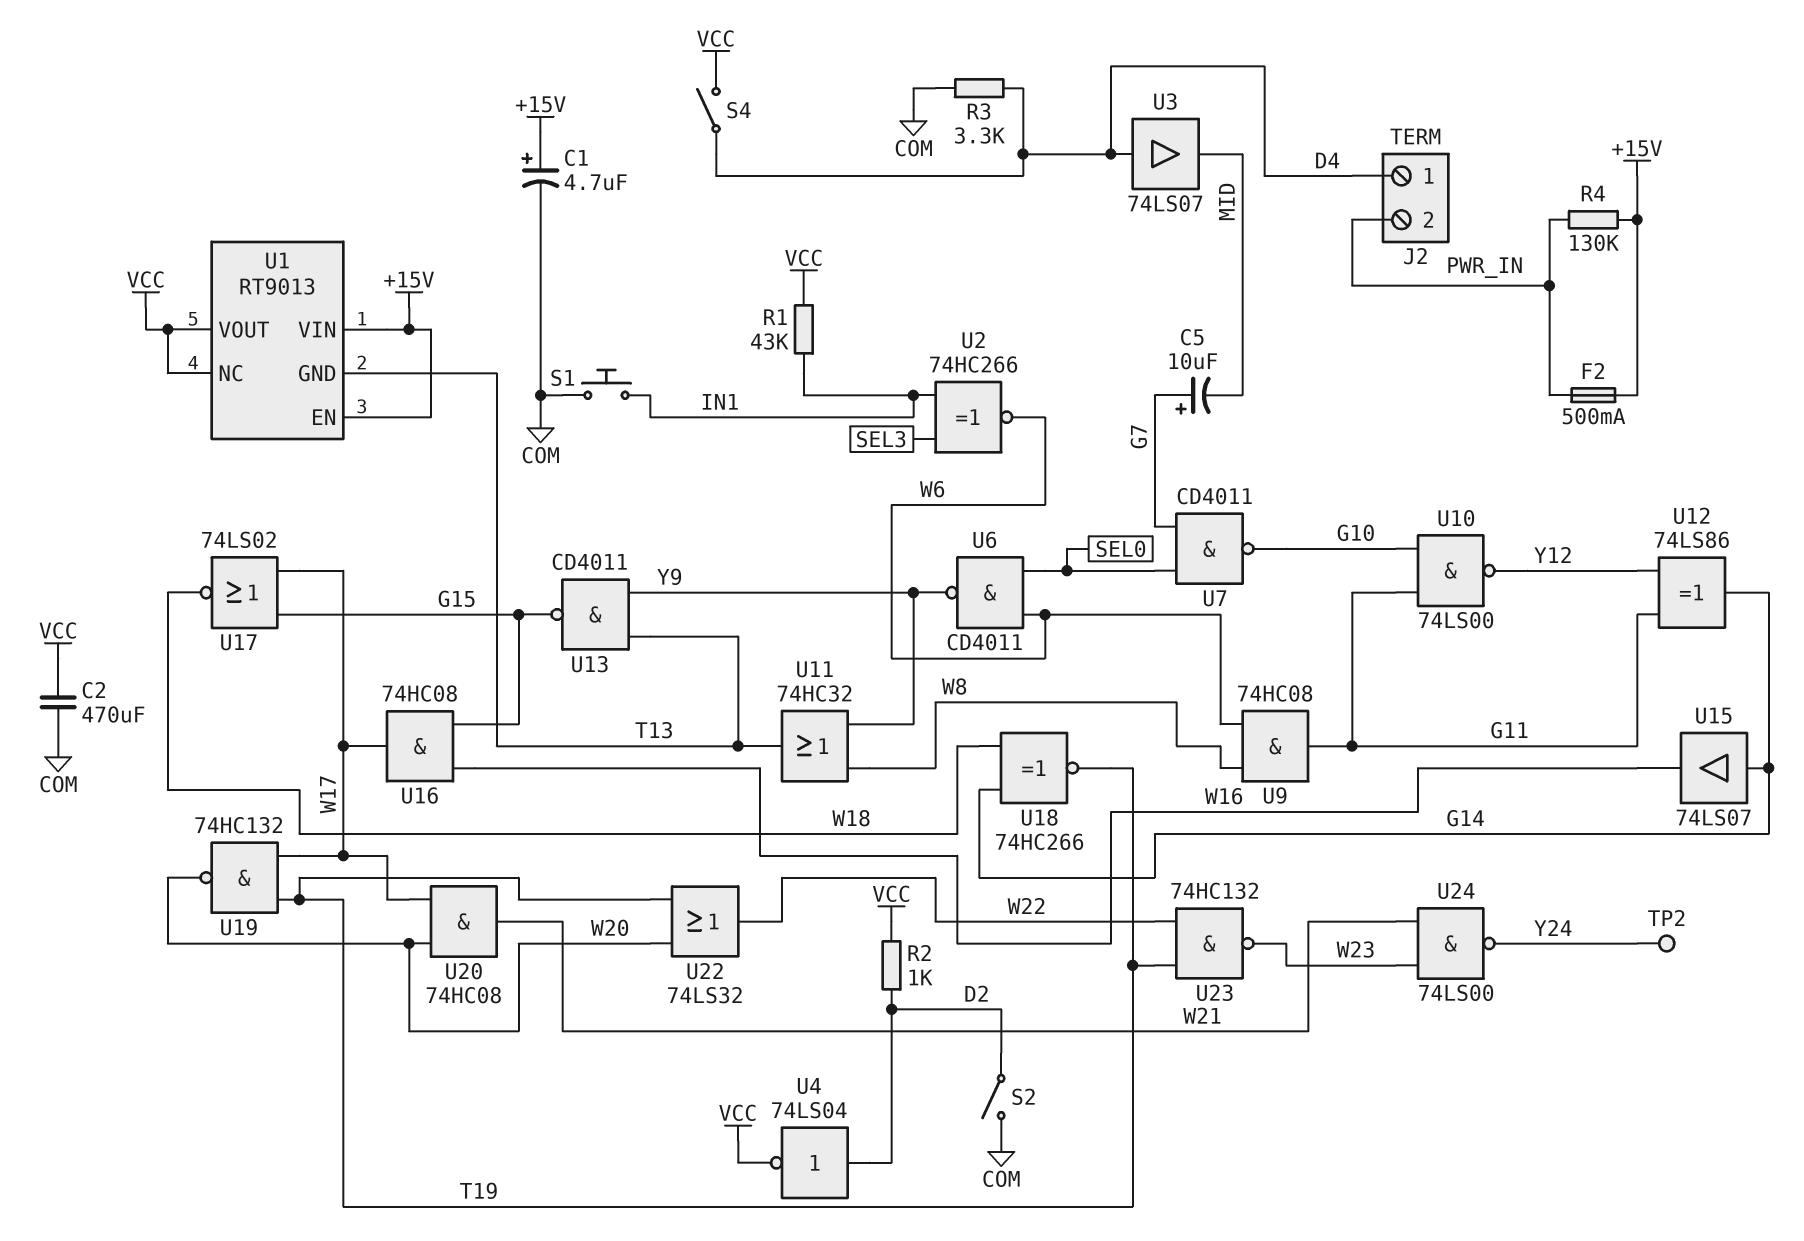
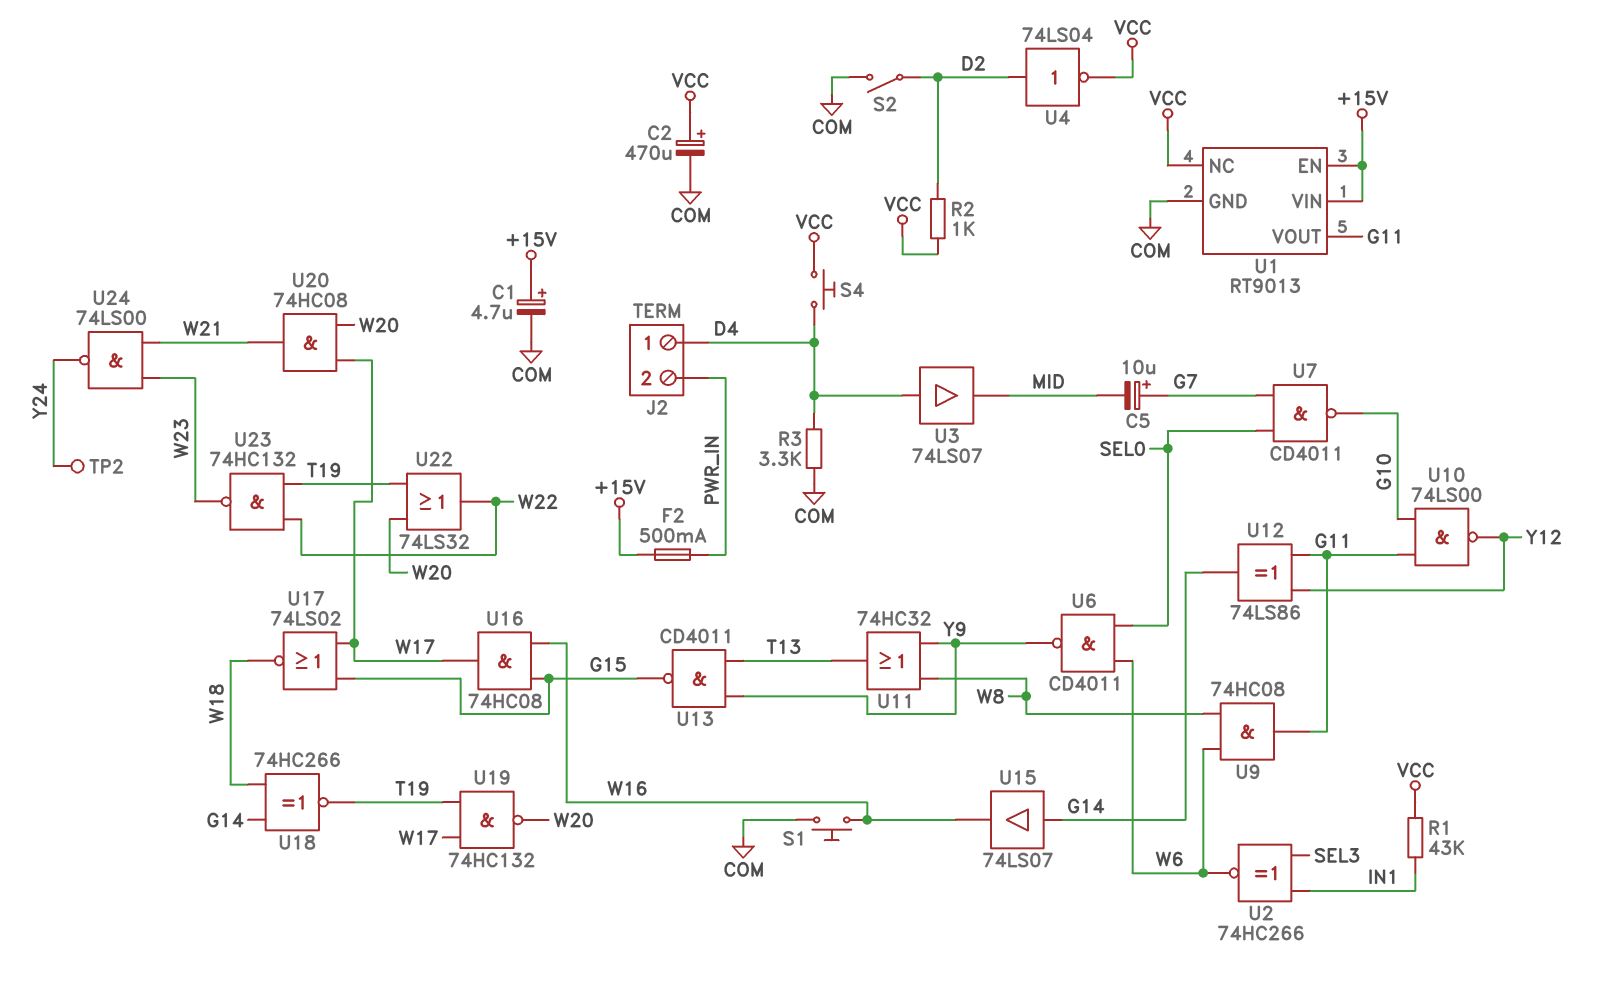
C2: 470uF (COM, VCC) -> 470uF (plus VCC, minus COM)
R4: 130k (+15V, PWR_IN) -> none
S1: button (COM, IN1) -> button (COM, W16)
S4: switch (D4, VCC) -> button (D4, VCC)
U1 pin GND: T13 -> COM
U1 pin VOUT: VCC -> G11

